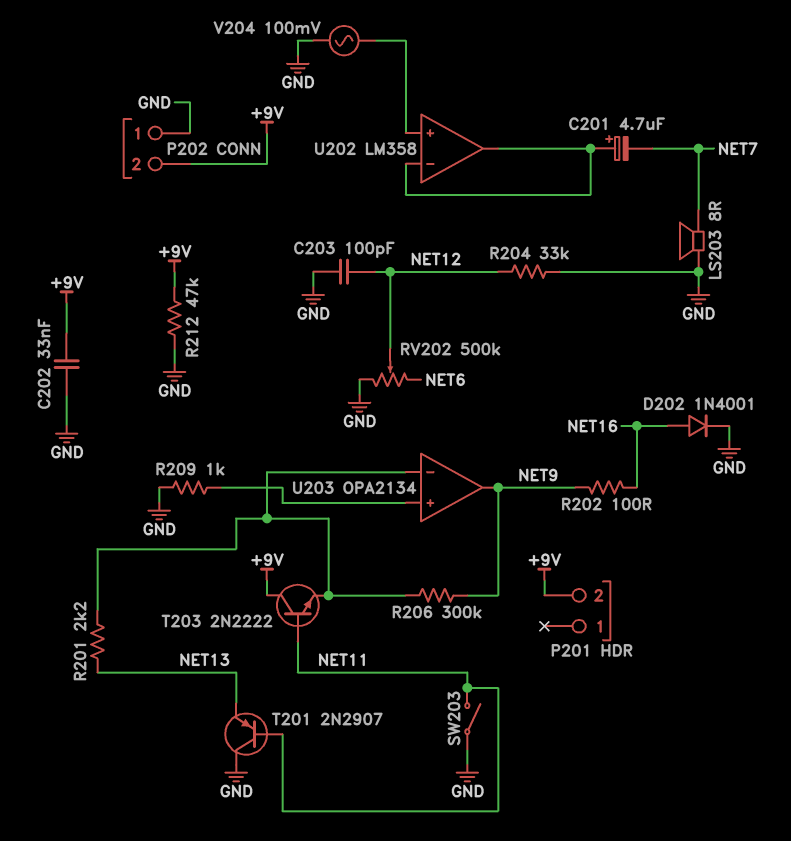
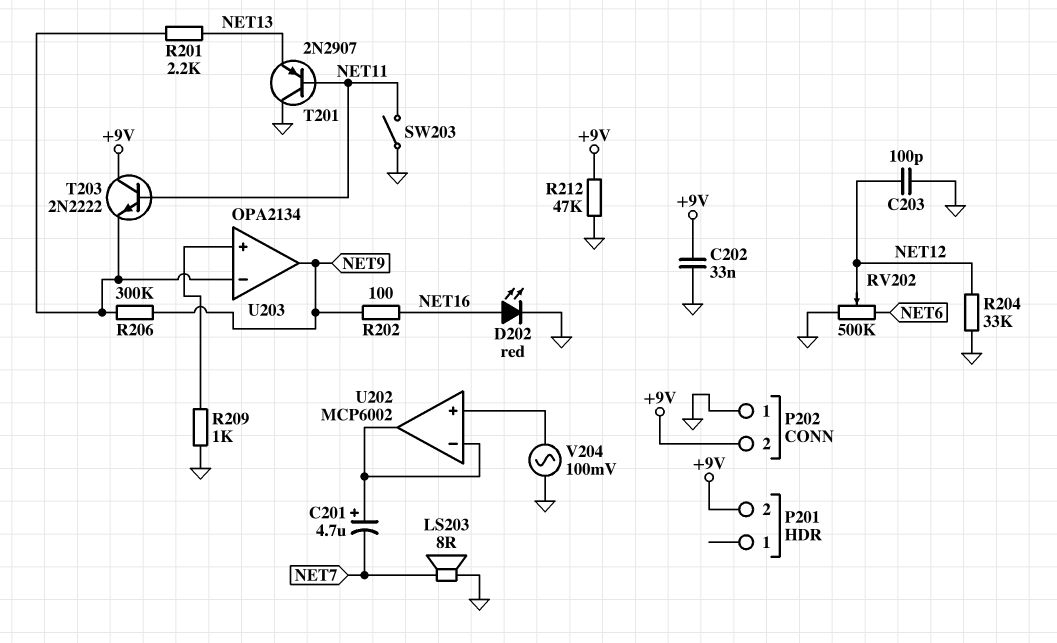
D202: diode 1N4001 (A NET16, K GND) -> LED red (A NET16, K GND)
U202: LM358 -> MCP6002

